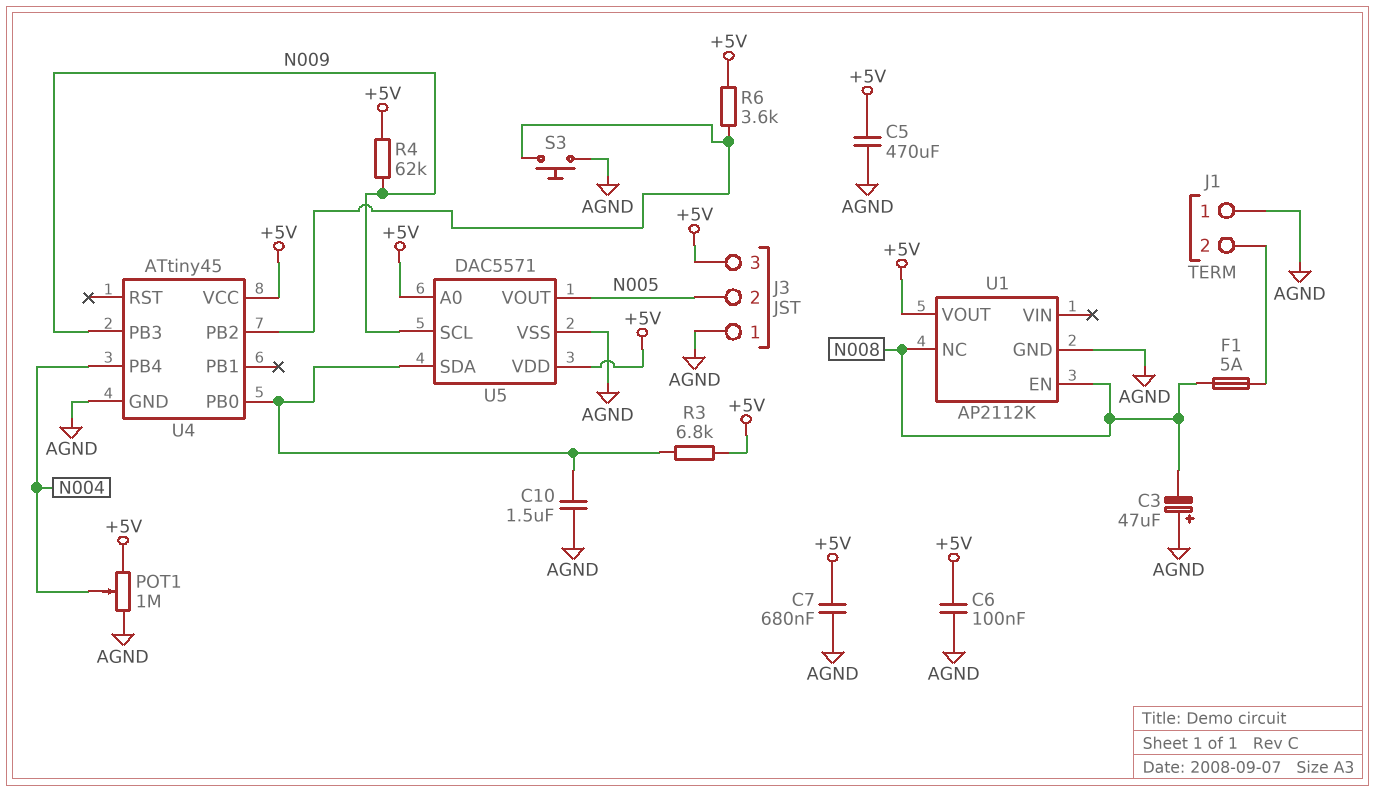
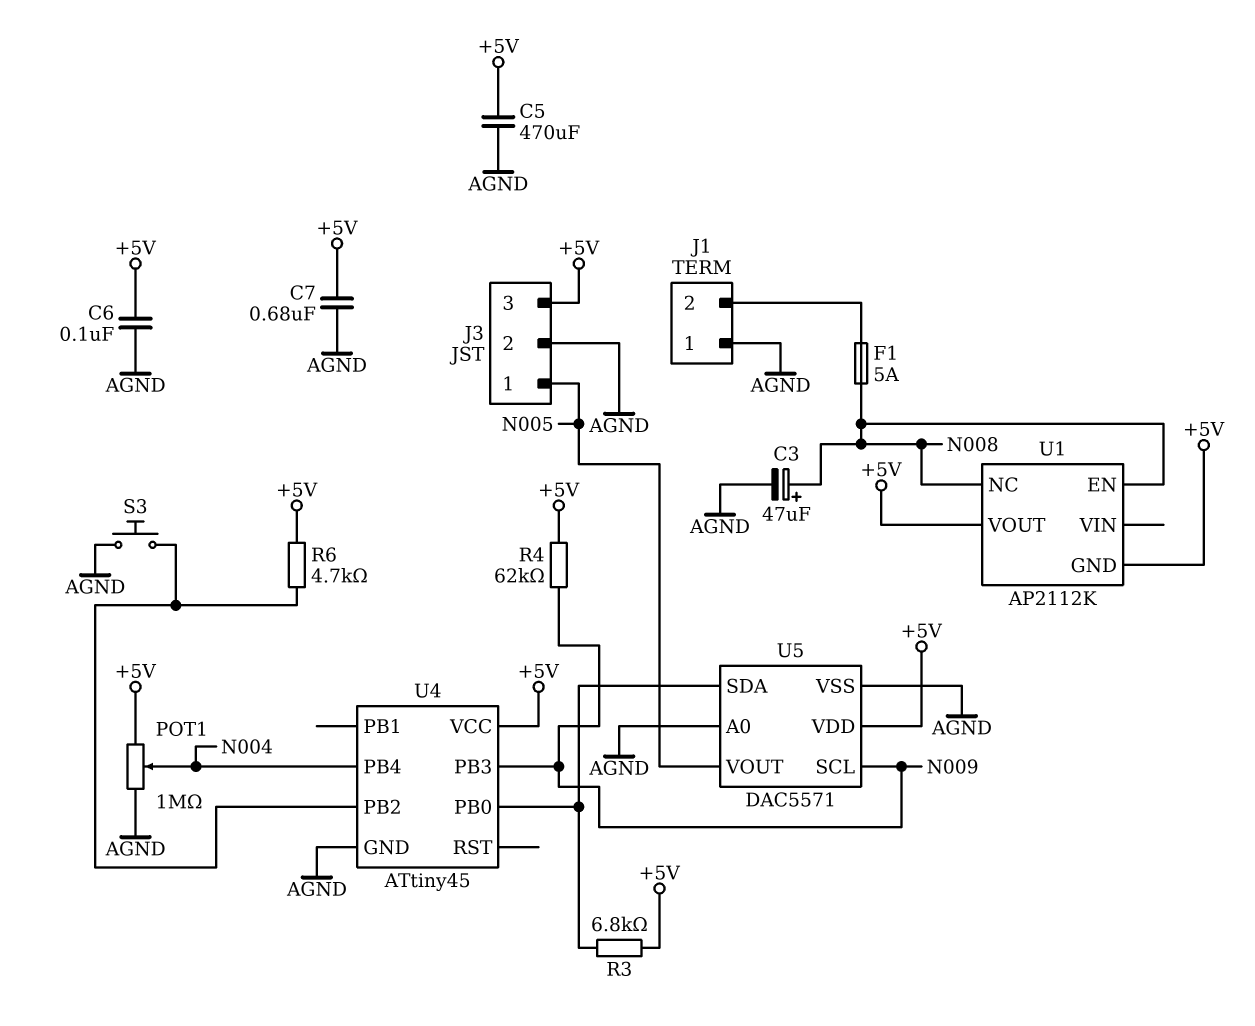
C3: 47uF (plus AGND, minus N008) -> 47uF (plus N008, minus AGND)
C10: 1.5uF (AGND, U4/PB0) -> none
J3 pin 1: AGND -> N005
J3 pin 2: N005 -> AGND
R6: 3.6k (+5V, U4/PB2) -> 4.7k (+5V, U4/PB2)
U1 pin GND: AGND -> +5V
U5 pin A0: +5V -> AGND

